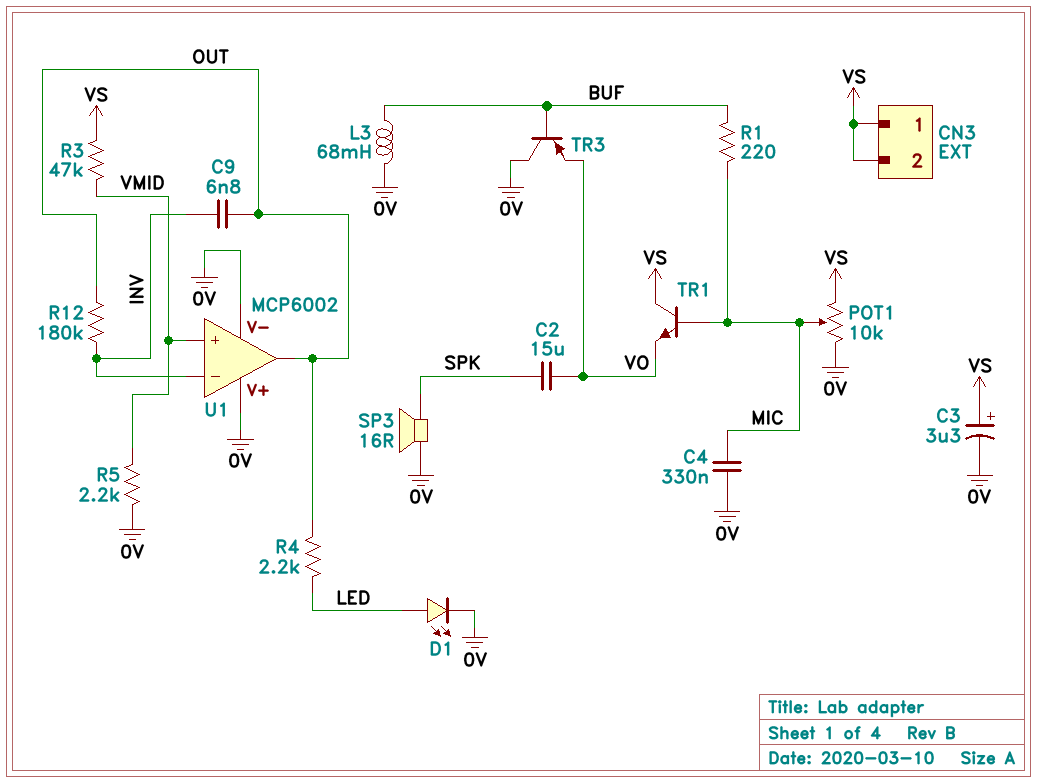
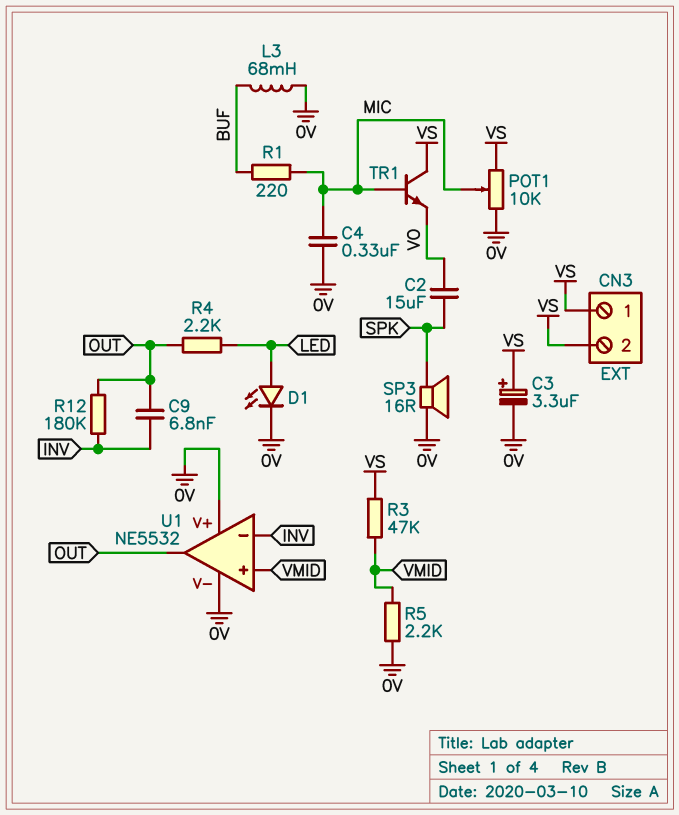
TR3: PNP (B BUF, C 0V, E VO) -> none
U1: MCP6002 -> NE5532

